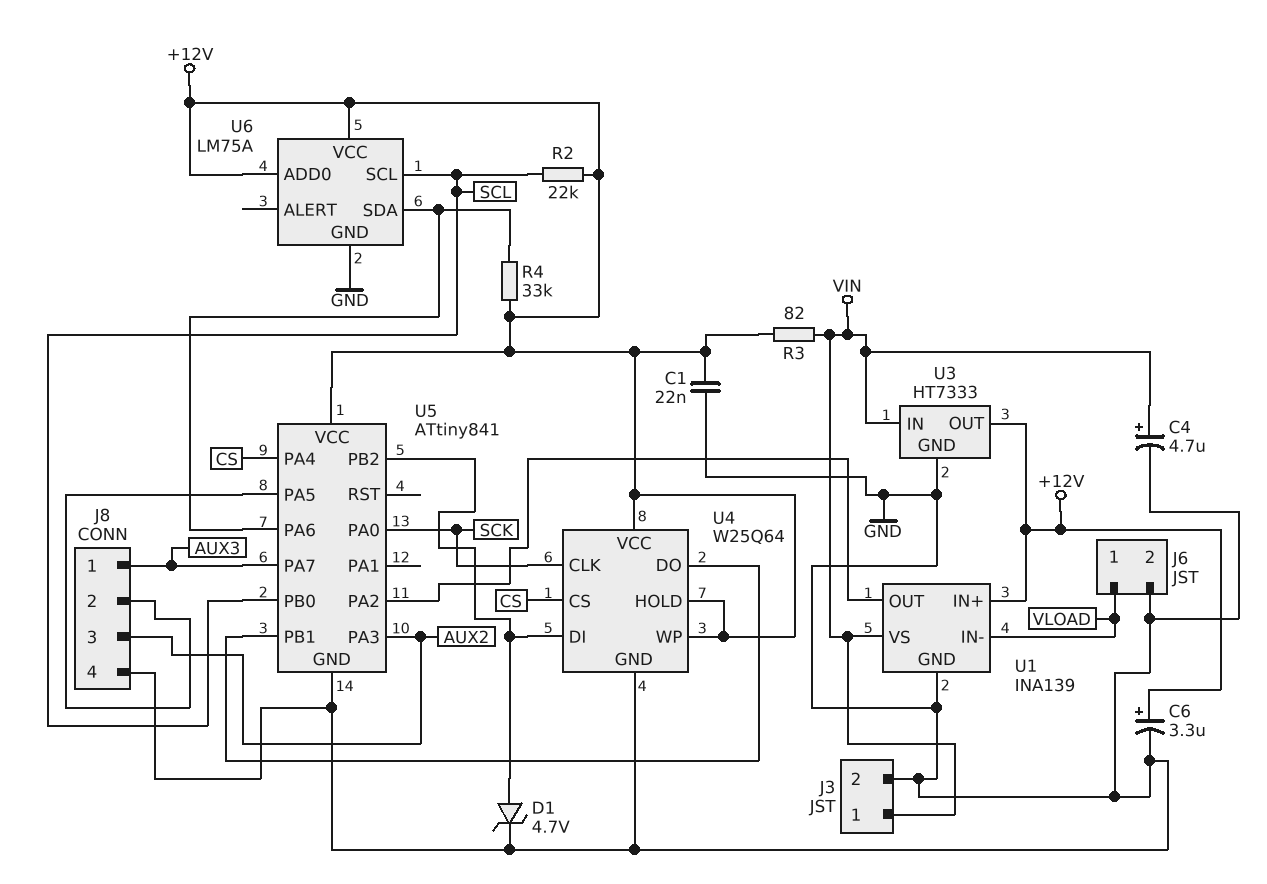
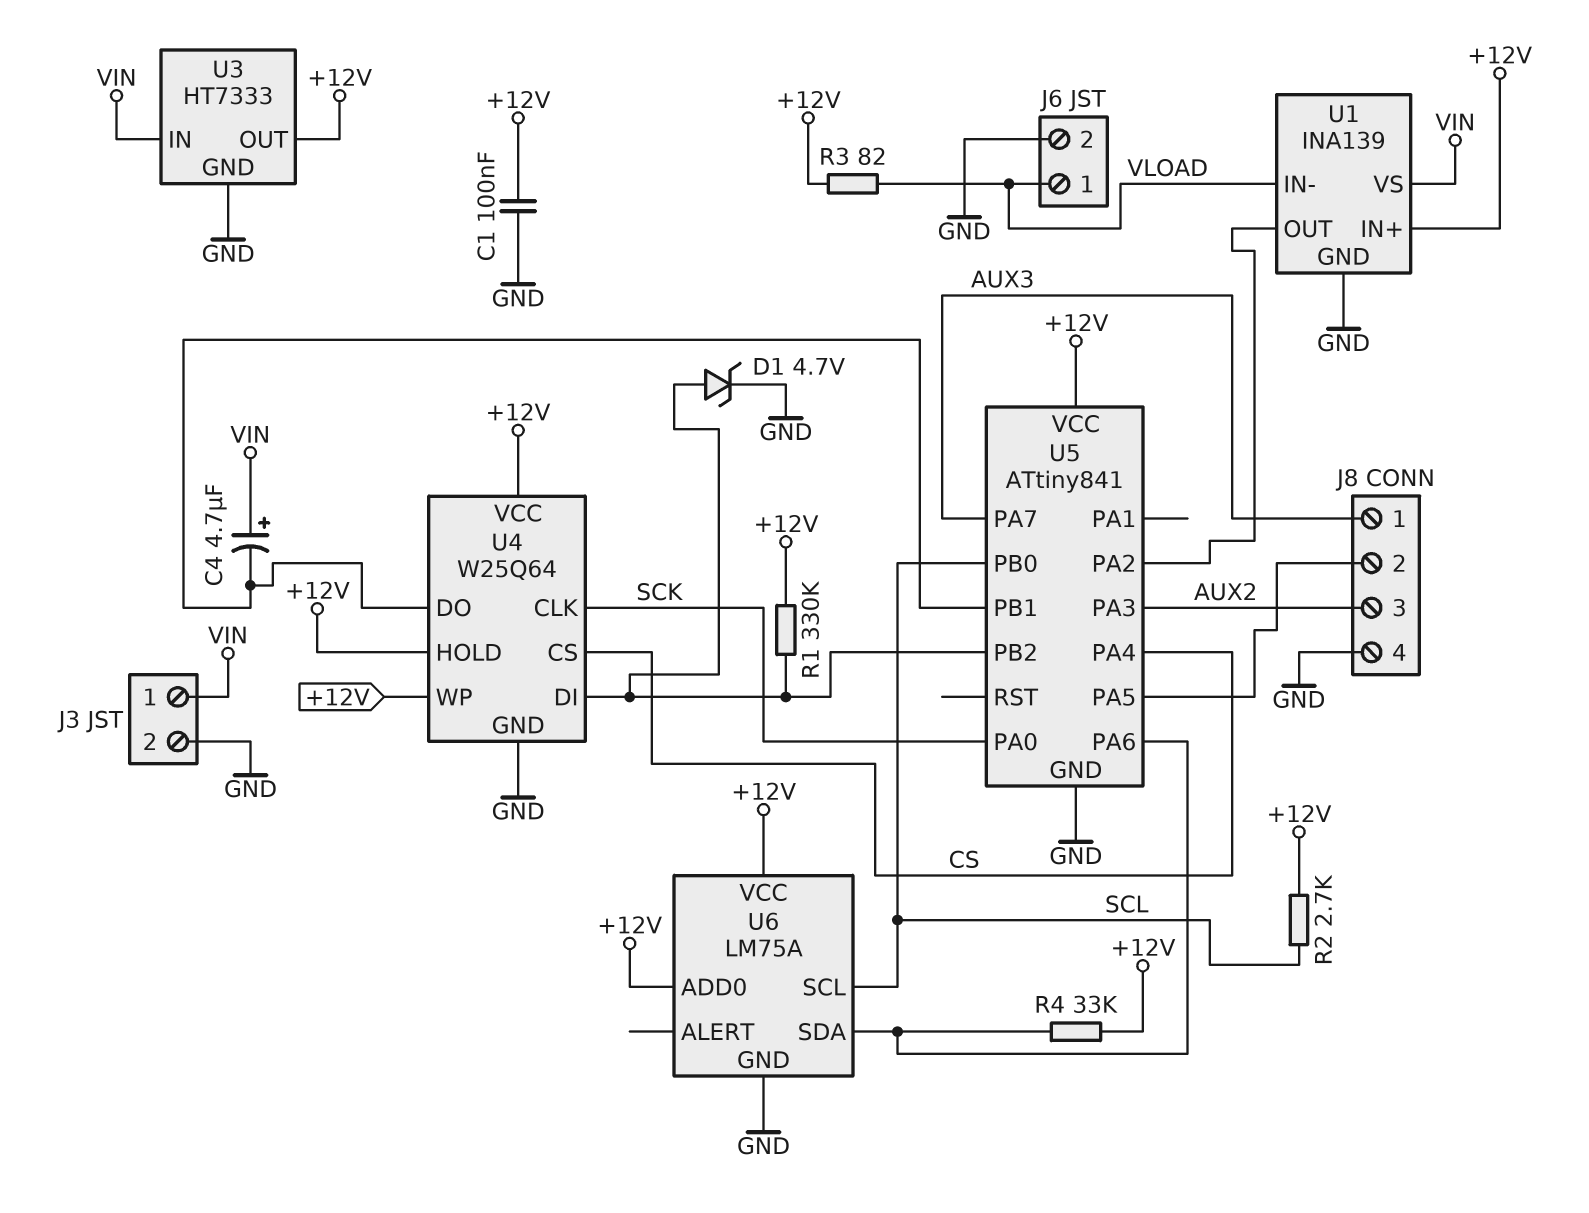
C1: 22nF (+12V, GND) -> 100nF (+12V, GND)
C4: 4.7uF (plus VIN, minus GND) -> 4.7uF (plus VIN, minus U4/DO)
C6: 3.3uF (plus +12V, minus GND) -> none
R1: none -> 330k (+12V, U4/DI)
R2: 22k (+12V, SCL) -> 2.7k (+12V, SCL)
R3: 82 (+12V, VIN) -> 82 (+12V, VLOAD)

